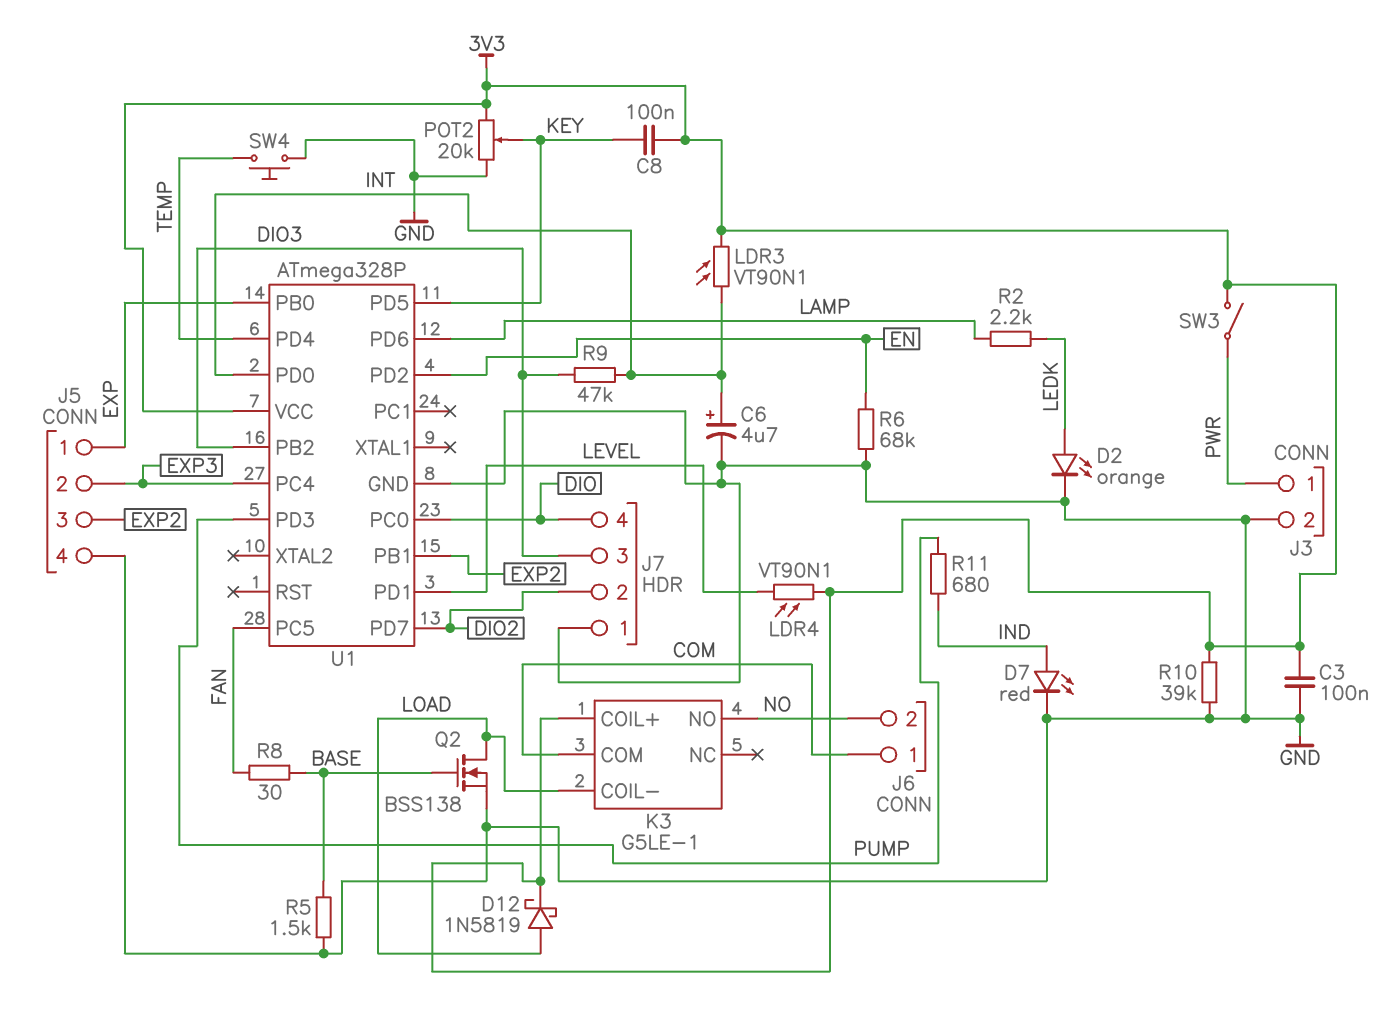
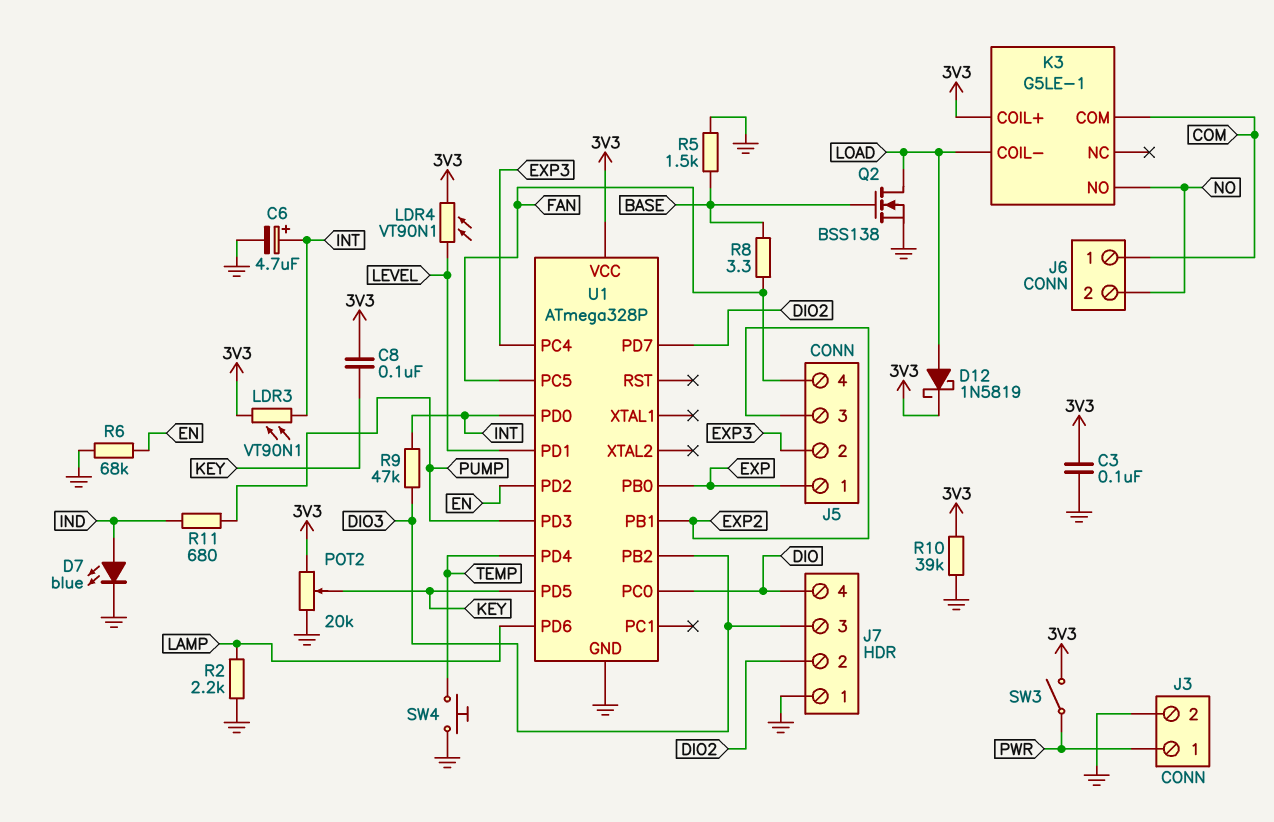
D2: LED orange (A LEDK, K GND) -> none
D7: LED red (A IND, K GND) -> LED blue (A IND, K GND)
J5 pin 4: GND -> FAN
R2: 2.2k (LAMP, LEDK) -> 2.2k (GND, LAMP)
R8: 30 (BASE, FAN) -> 3.3 (BASE, FAN)

